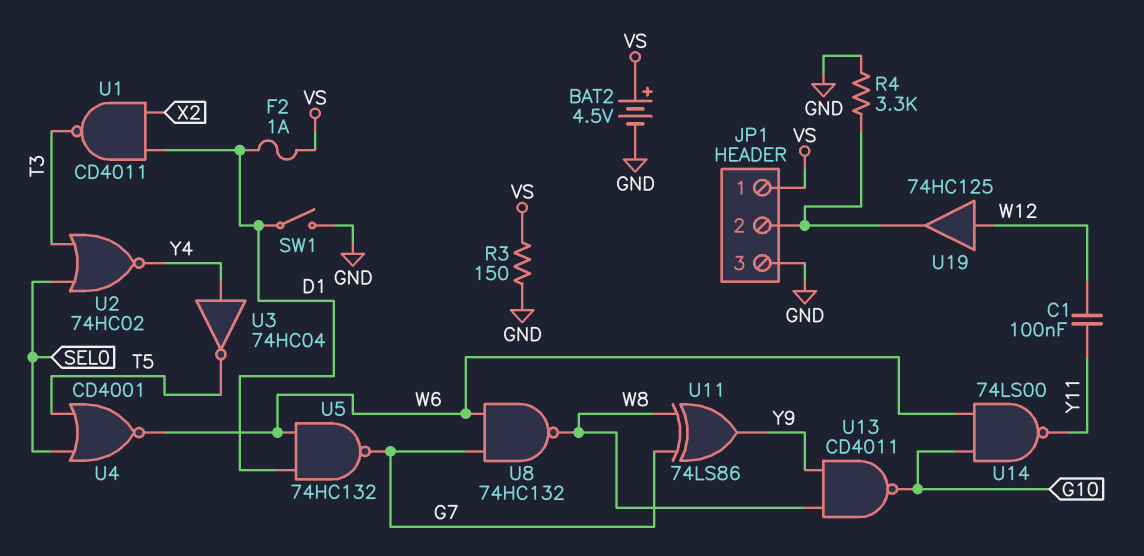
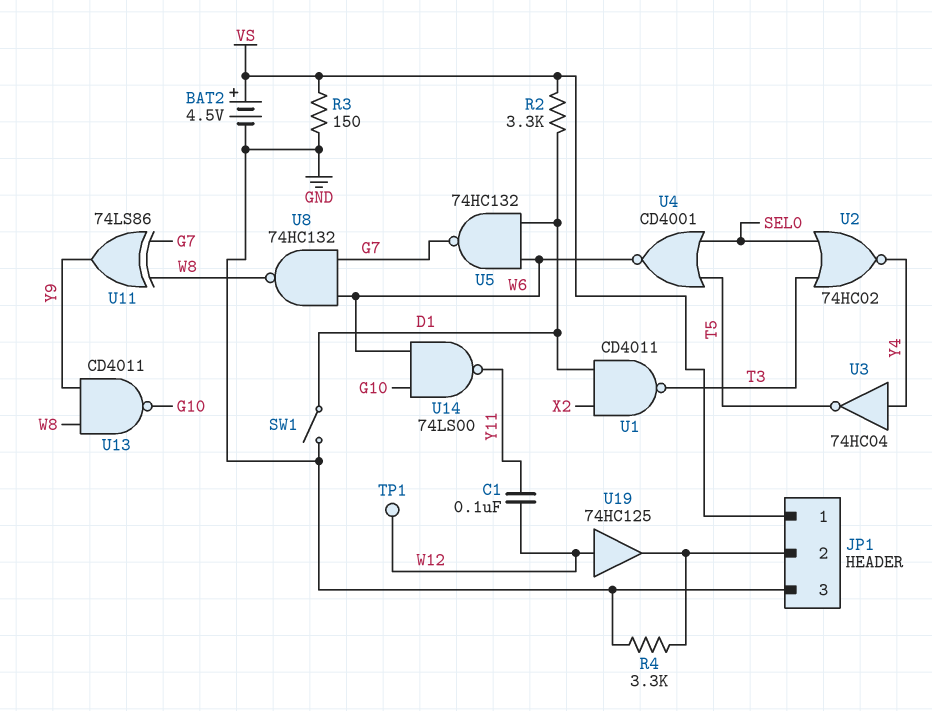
F2: 1A (D1, VS) -> none
R2: none -> 3.3k (D1, VS)
TP1: none -> test point (W12)

